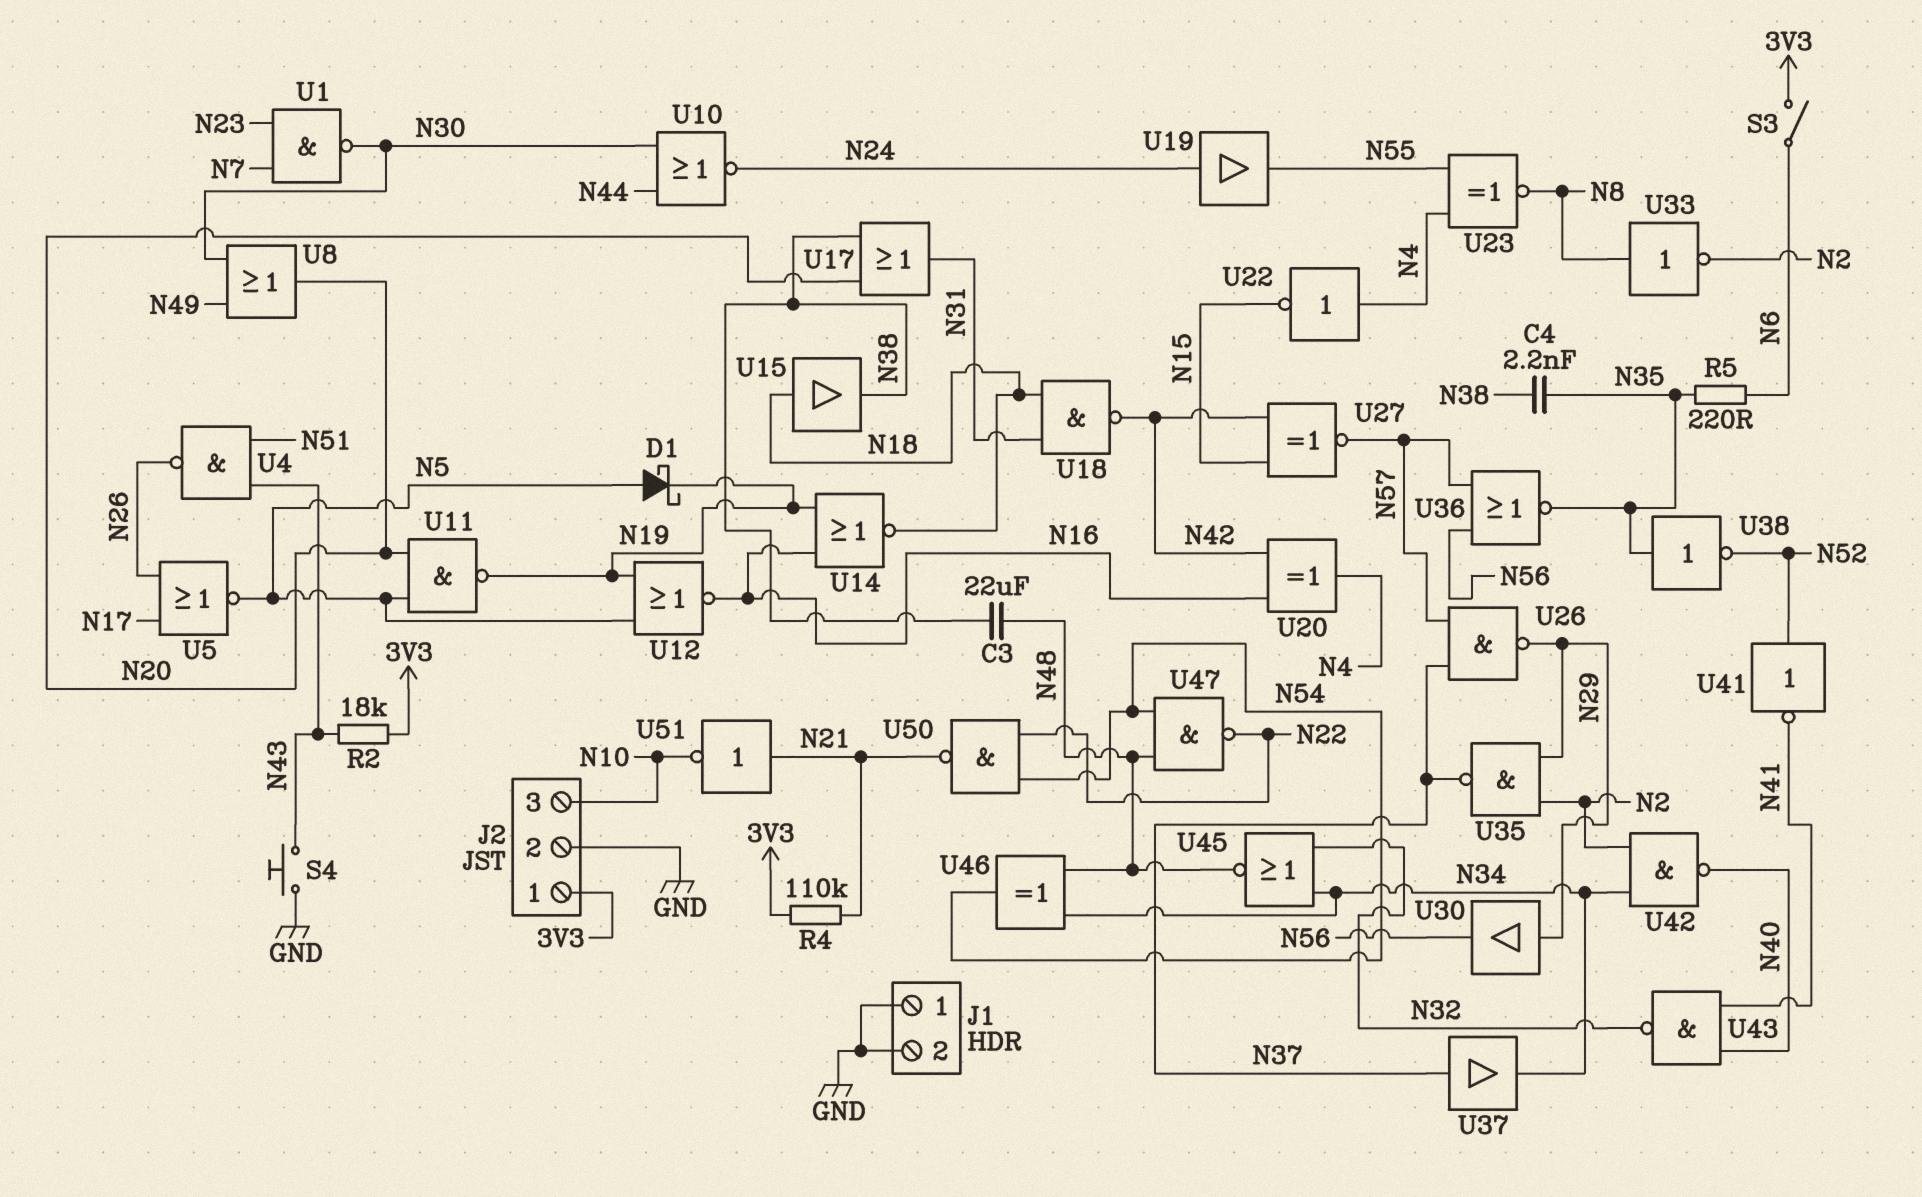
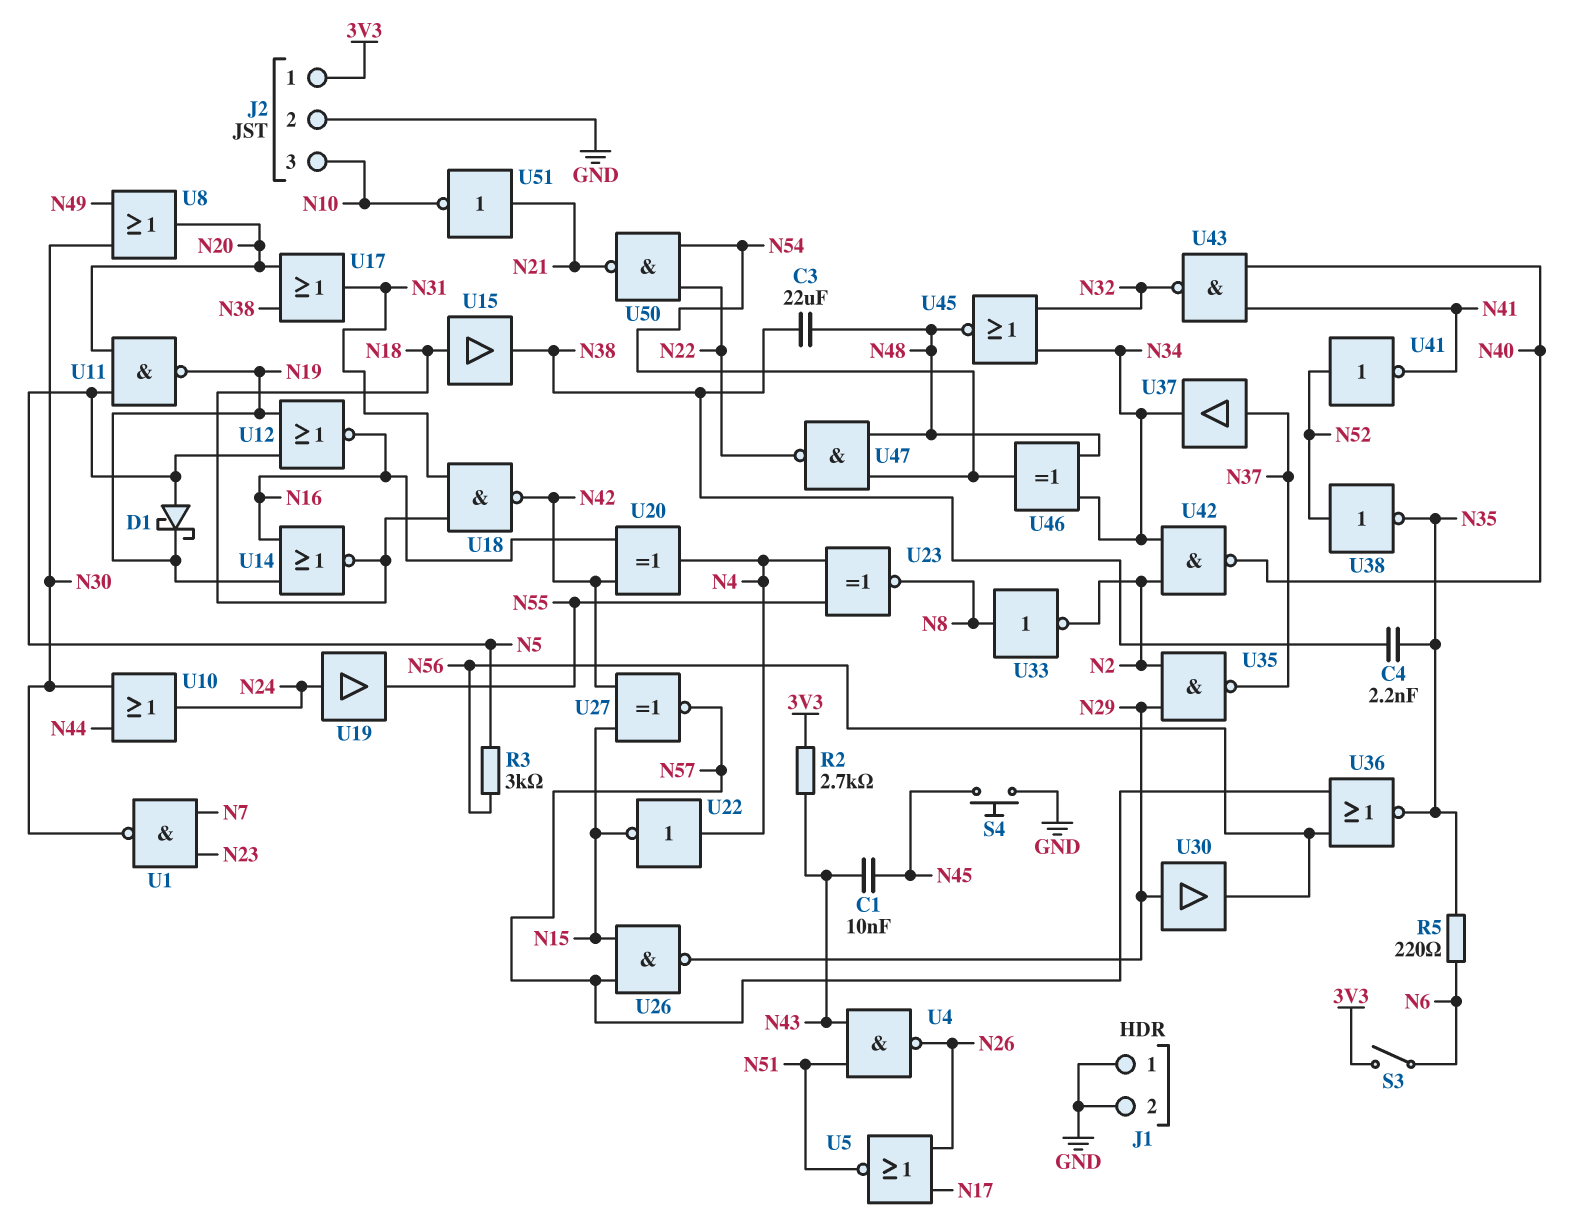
C1: none -> 10nF (N43, N45)
R2: 18k (3V3, N43) -> 2.7k (3V3, N43)
R3: none -> 3k (N5, N56)
R4: 110k (3V3, N21) -> none
S4: button (GND, N43) -> button (GND, N45)
U5: NOR (in N17, in N26, out N5) -> NOR (in N17, in N26, out N51)
U10: NOR (in N30, in N44, out N24) -> OR (in N30, in N44, out N24)
U26: NAND (in N37, in N57, out N29) -> NAND (in N15, in N57, out N29)
U38: NOT (in N35, out N52) -> NOT (in N52, out N35)

